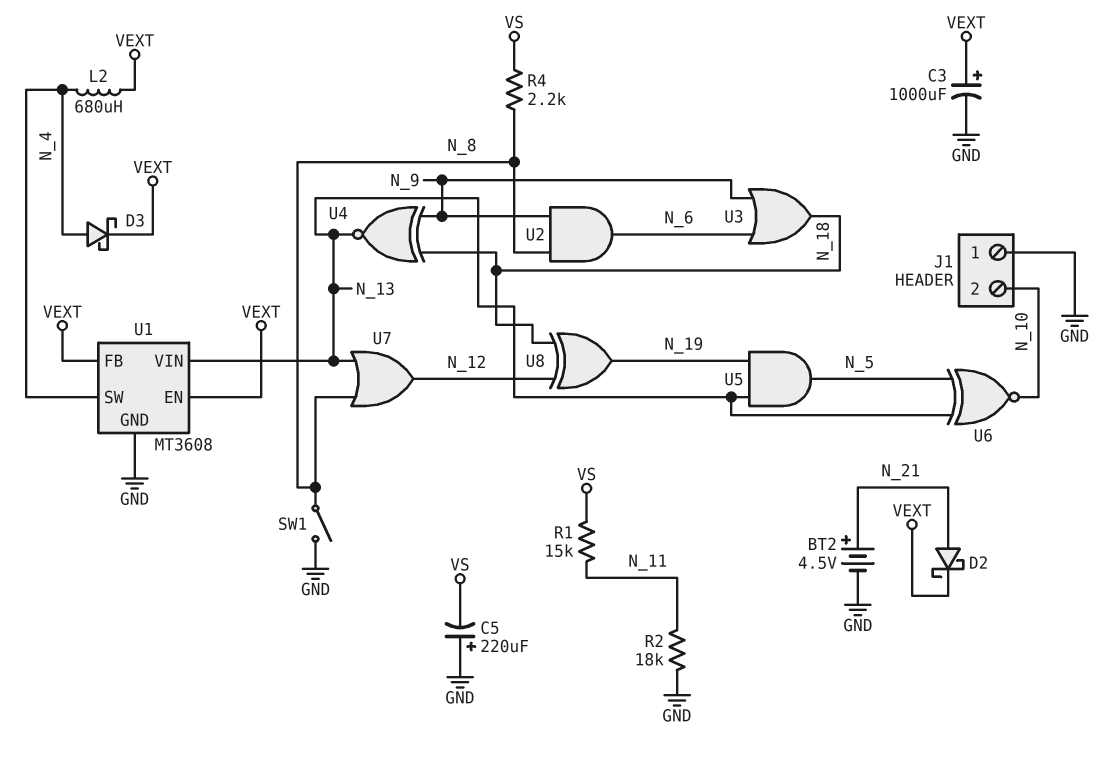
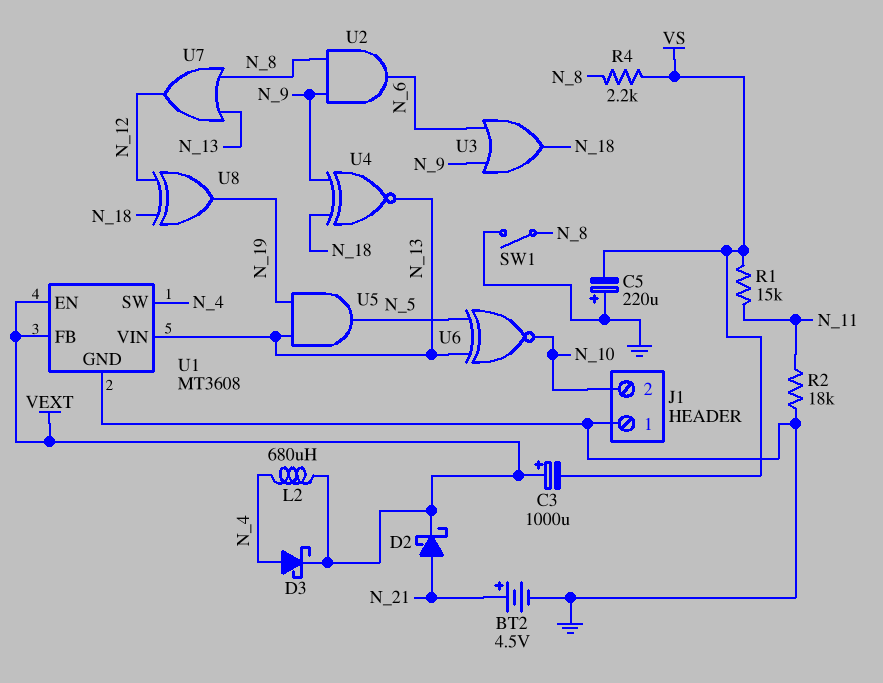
C3: 1000uF (plus VEXT, minus GND) -> 1000uF (plus VEXT, minus VS)

